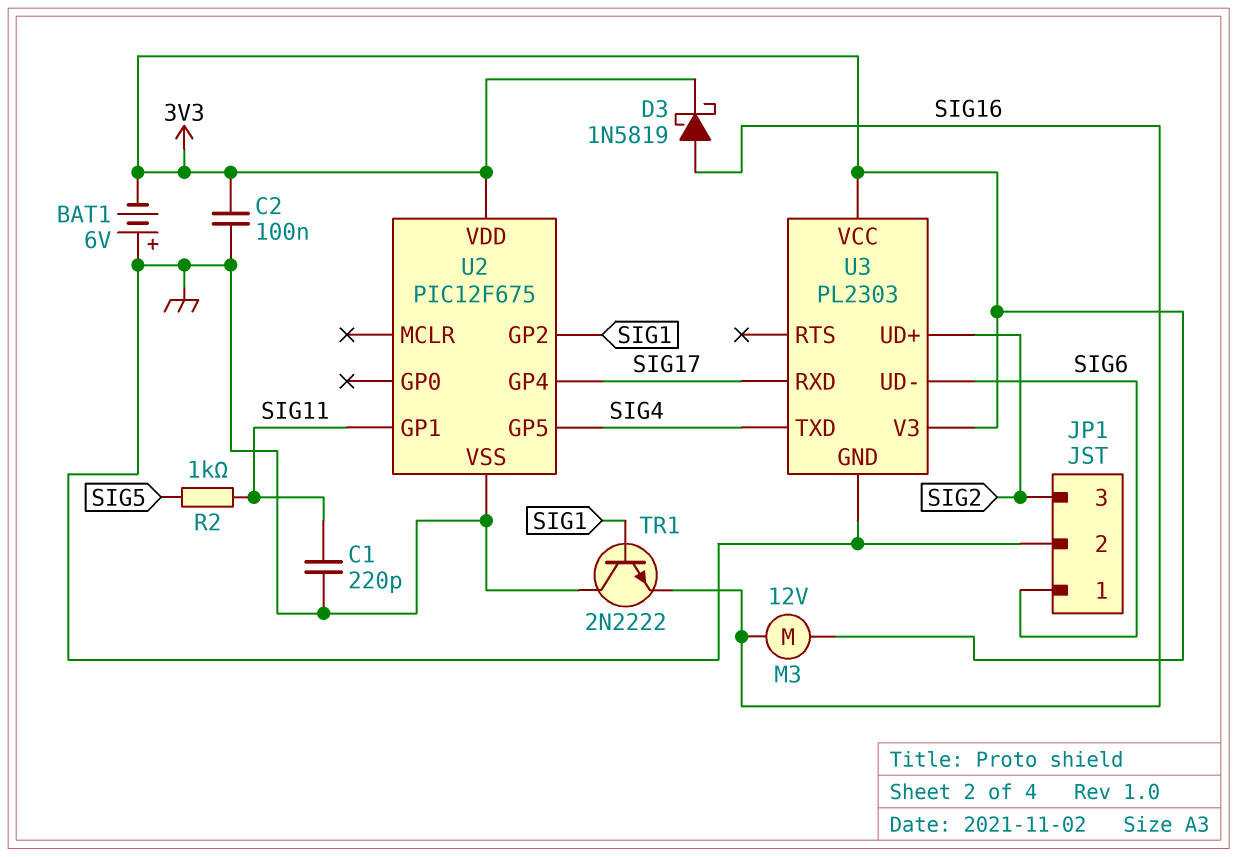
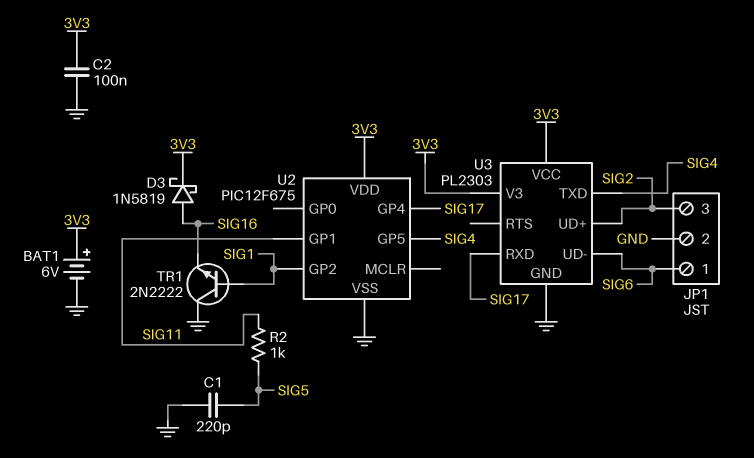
BAT1: 6V (plus GND, minus 3V3) -> 6V (plus 3V3, minus GND)
C1: 220pF (GND, SIG11) -> 220pF (GND, SIG5)
M3: motor 12V (3V3, SIG16) -> none

